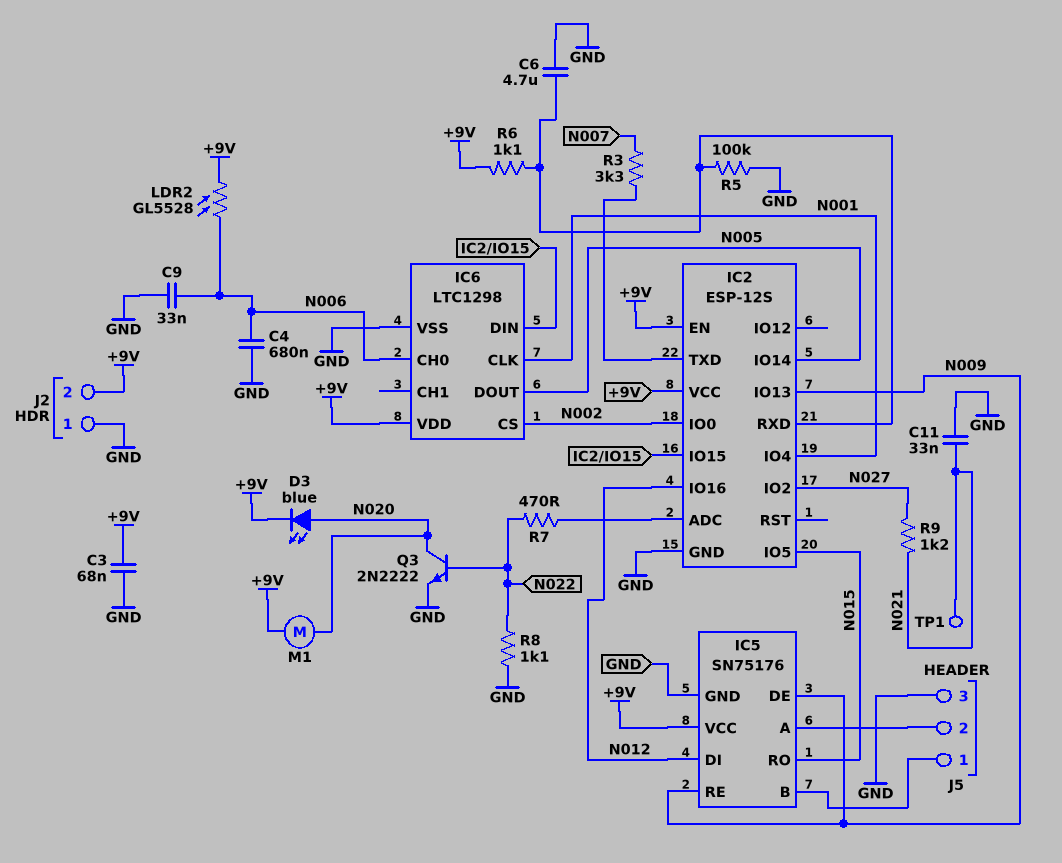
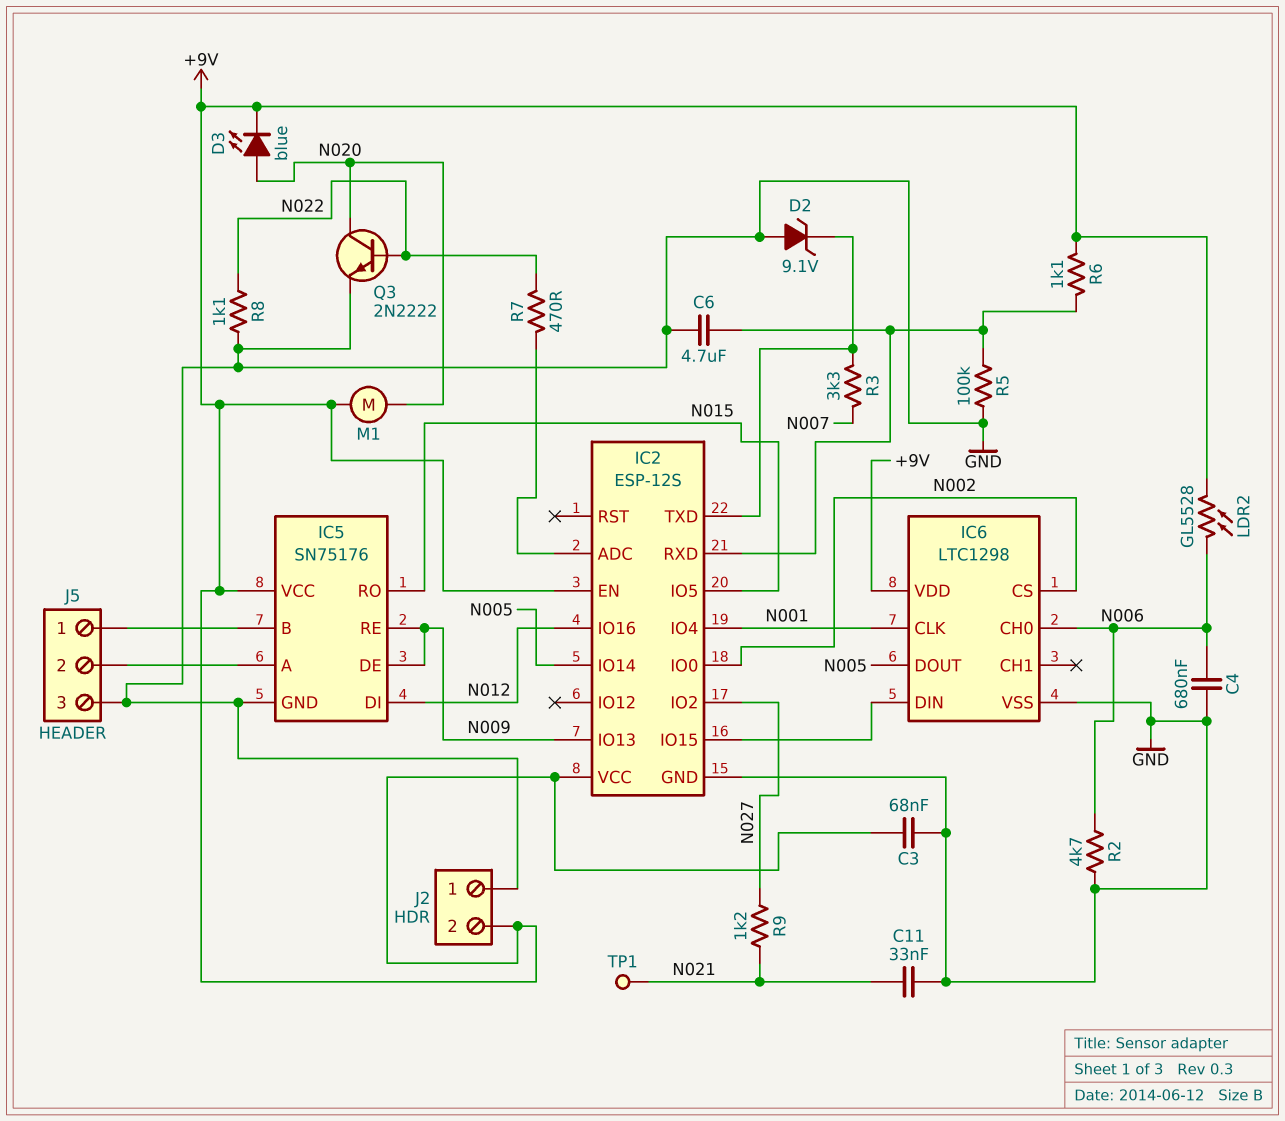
C9: 33nF (GND, N006) -> none
D2: none -> zener 9.1V (A GND, K IC2/TXD)
R2: none -> 4.7k (GND, N006)

